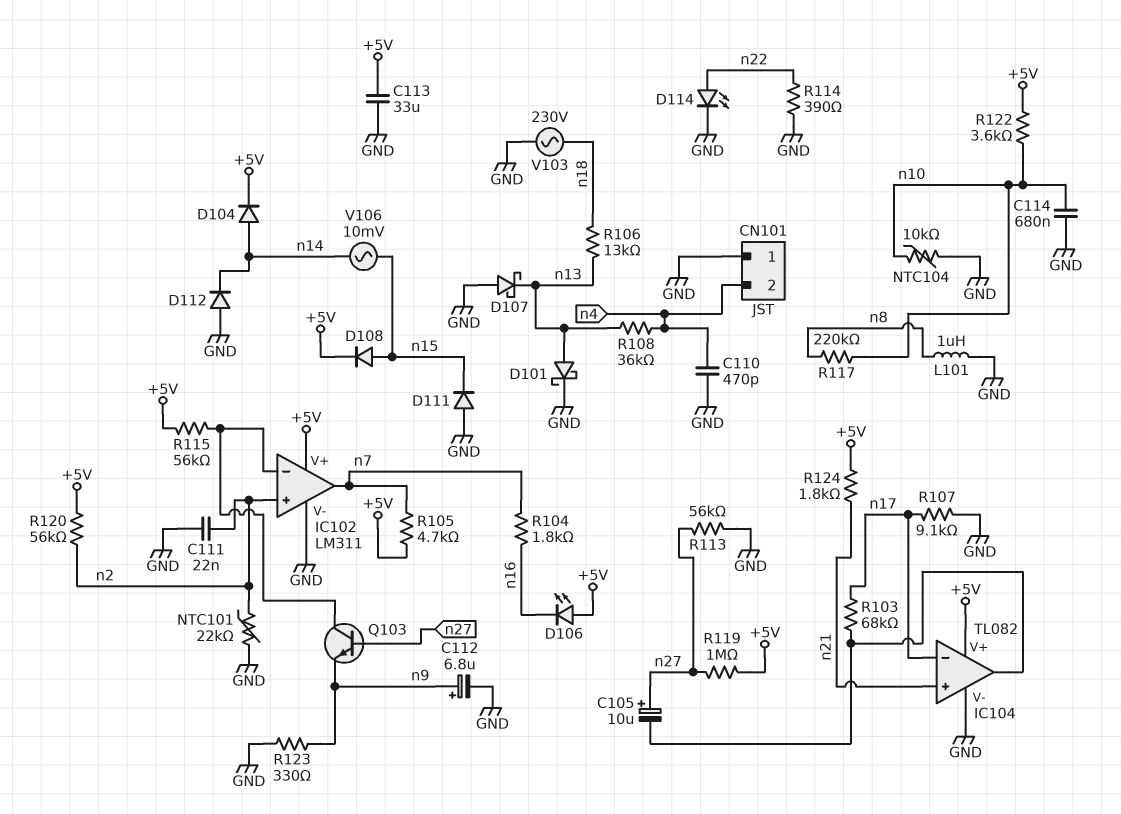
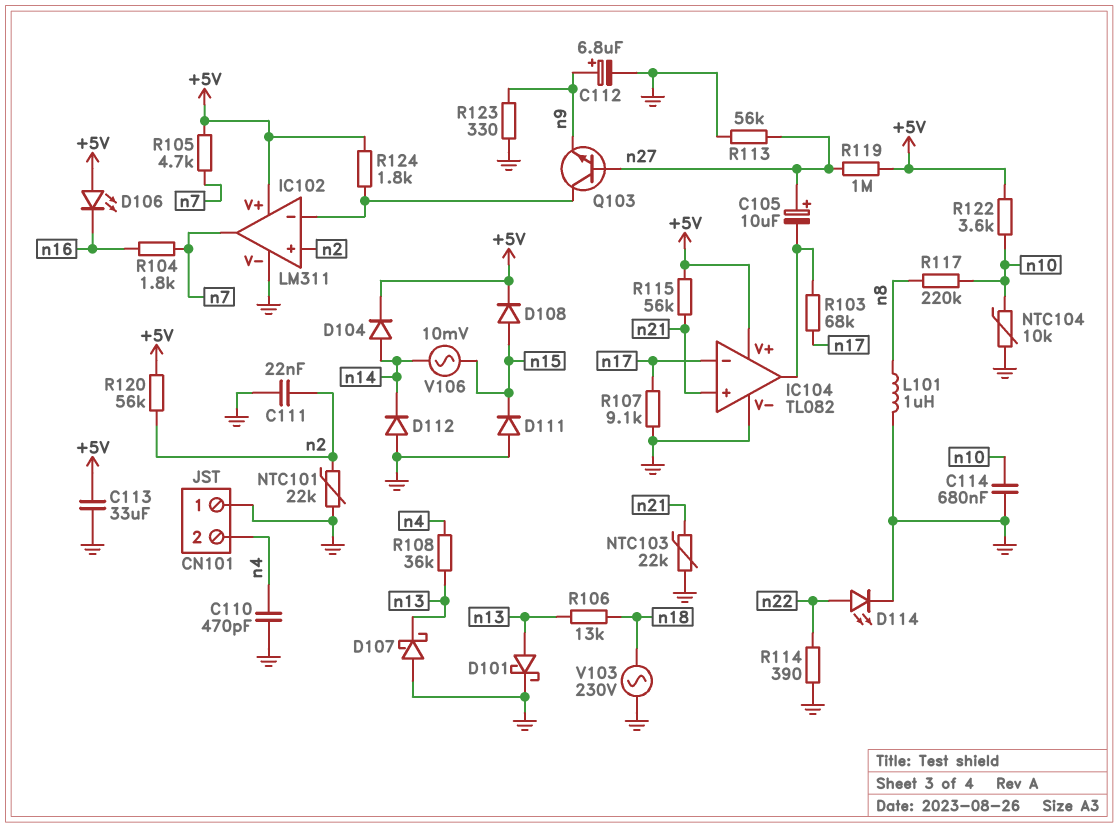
NTC103: none -> 22k (GND, n21)
R115: 56k (+5V, IC102/in-) -> 56k (+5V, n21)
R124: 1.8k (+5V, n21) -> 1.8k (+5V, IC102/in-)

